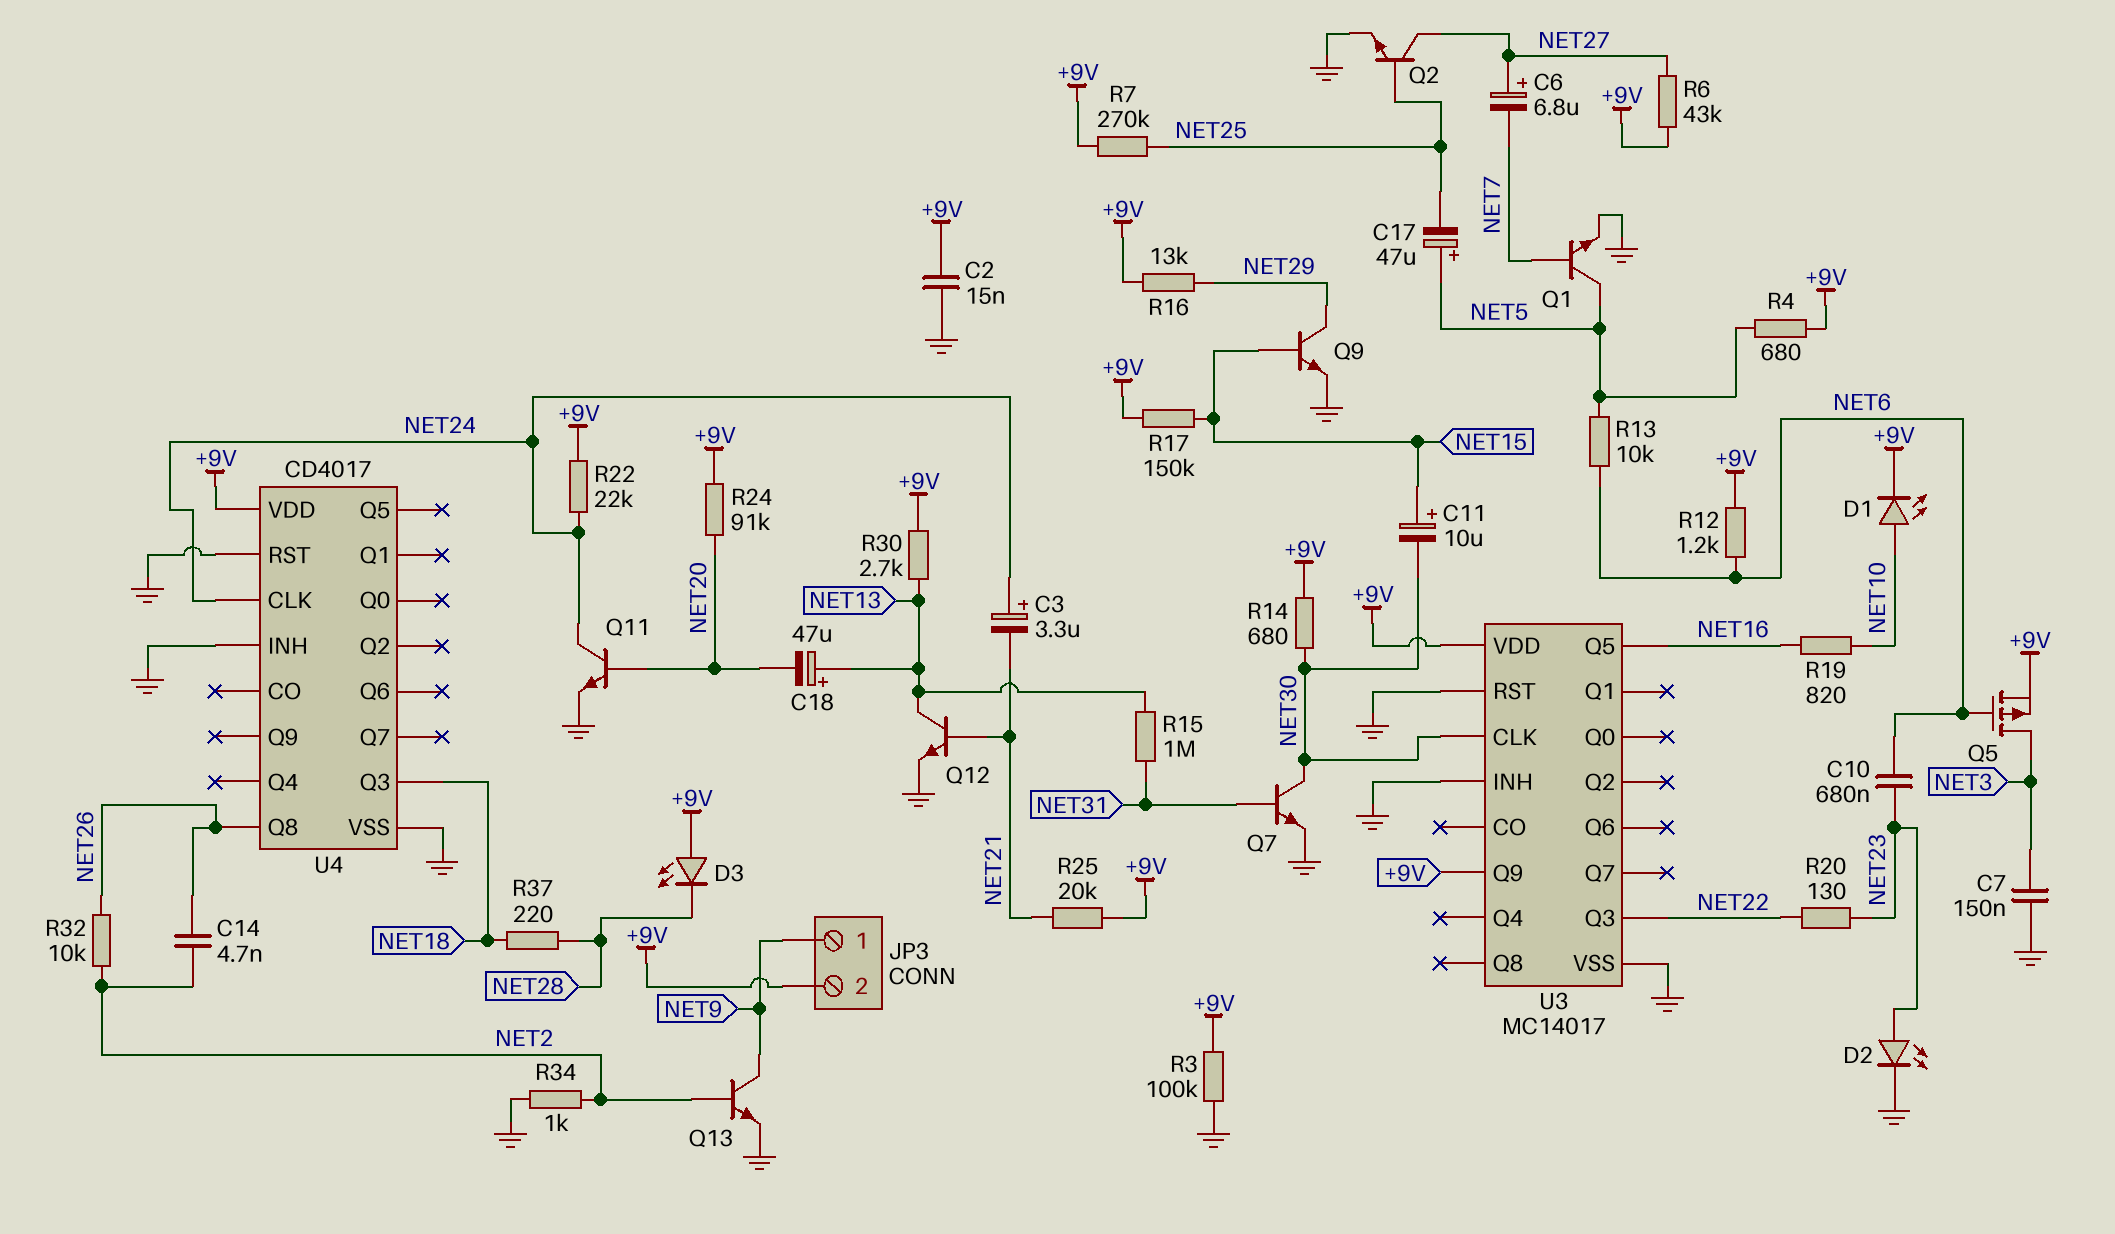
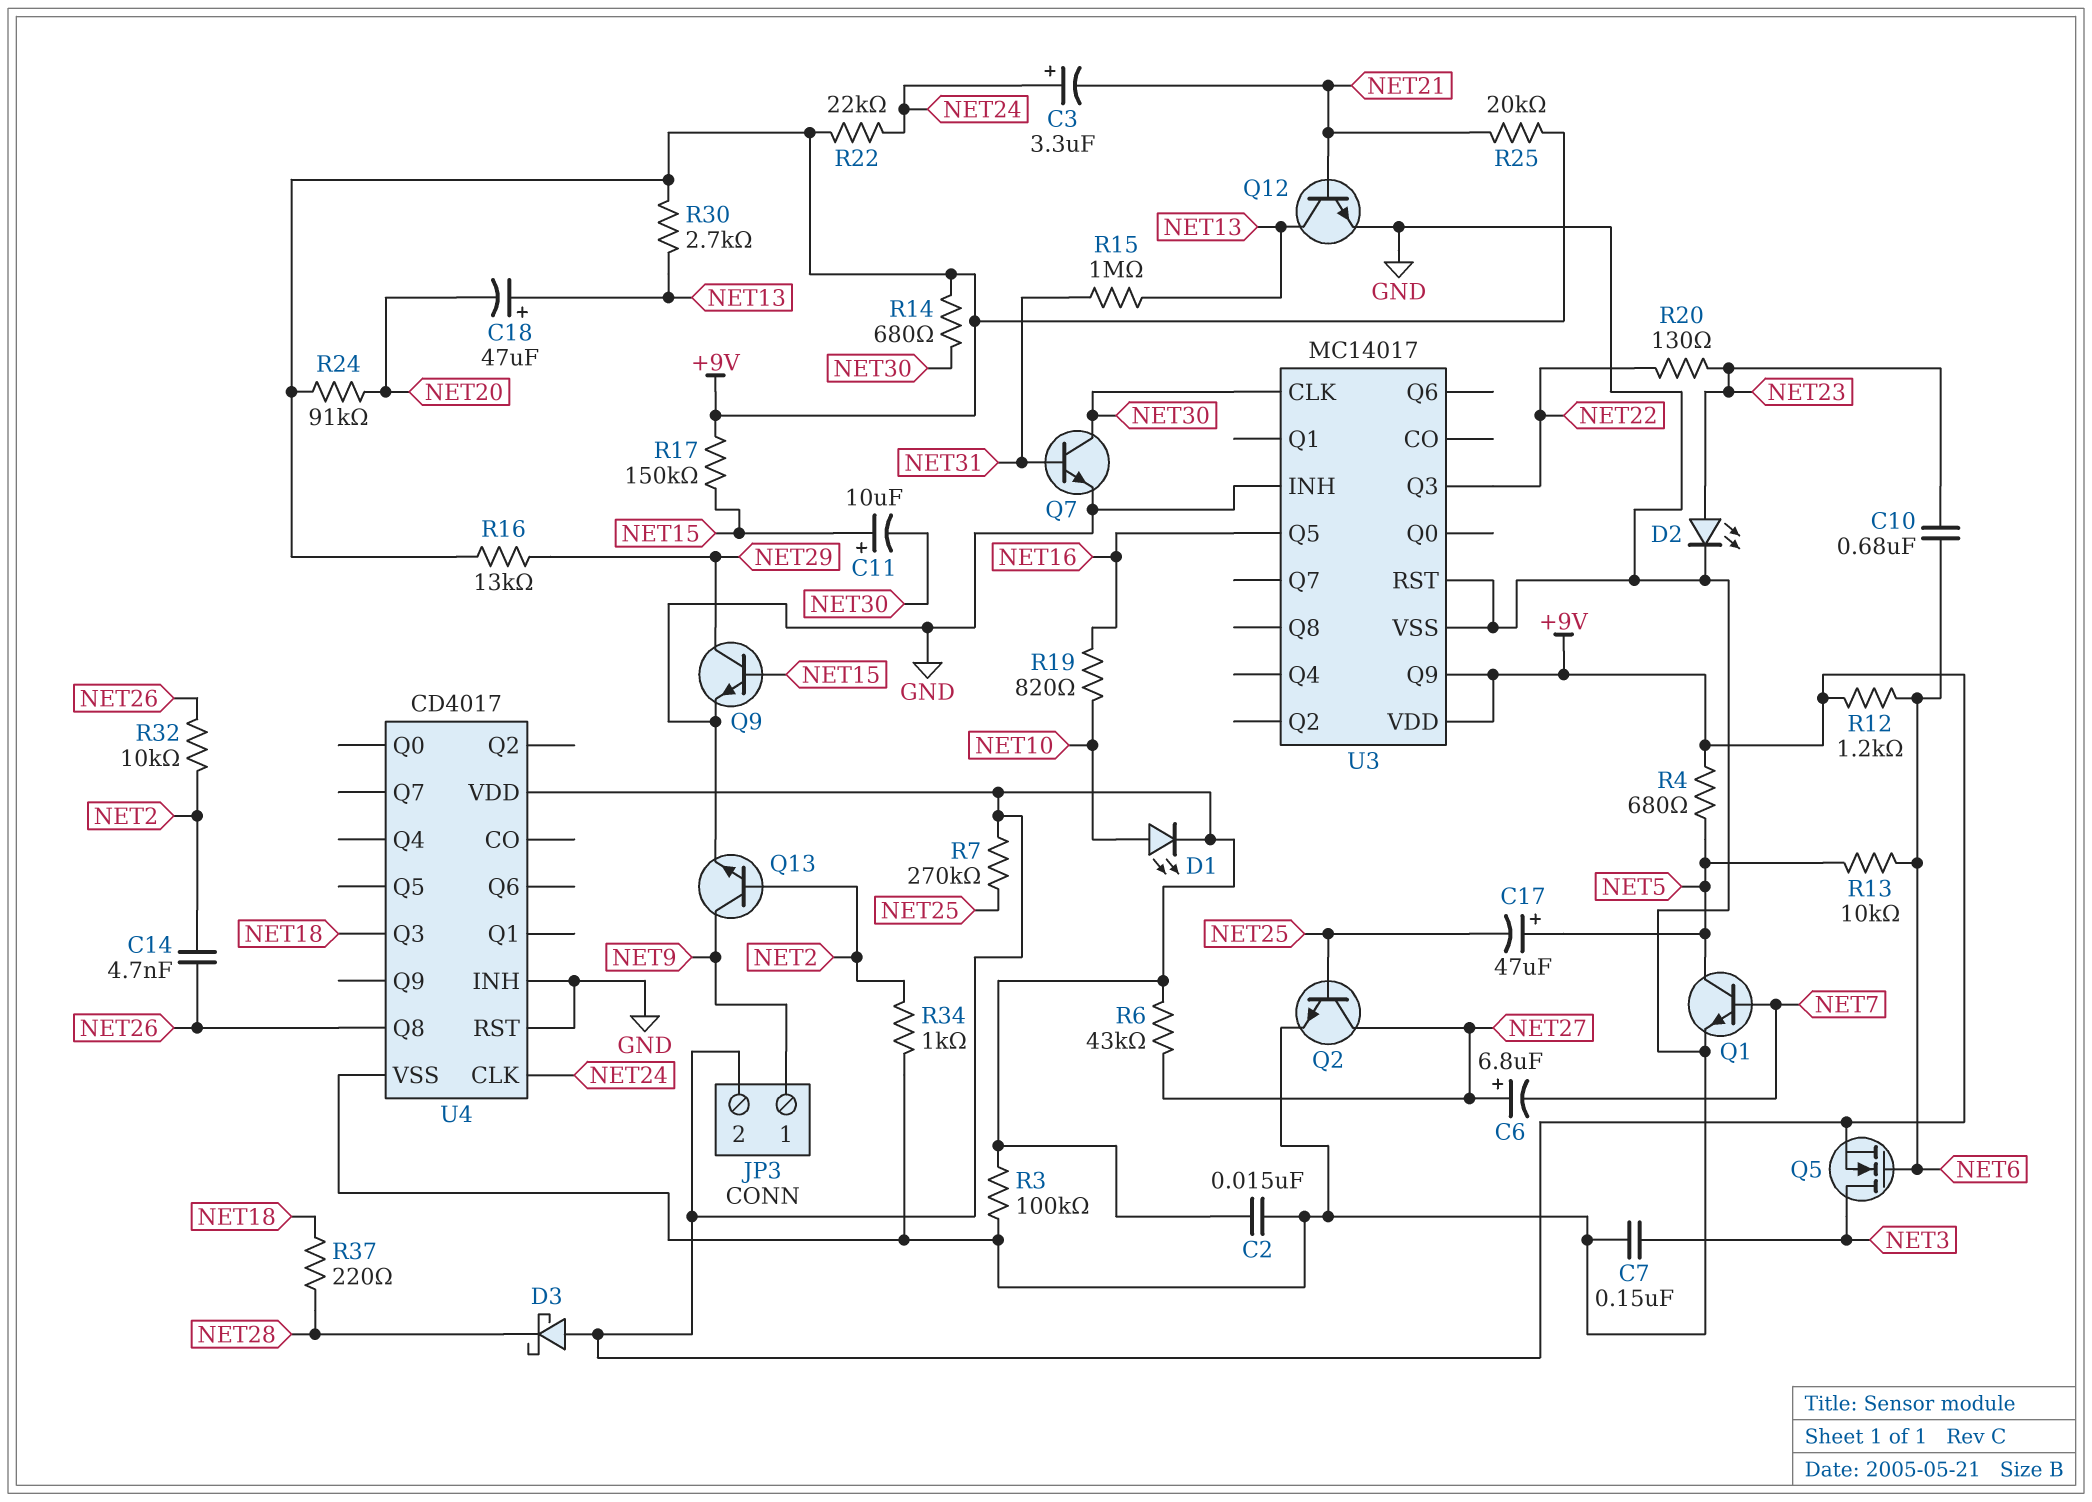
D3: LED (A +9V, K NET28) -> schottky (A +9V, K NET28)
Q5: PMOS (G NET6, D NET3, S +9V) -> NMOS (G NET6, D NET3, S +9V)
Q11: NPN (B NET20, C NET24, E GND) -> none

